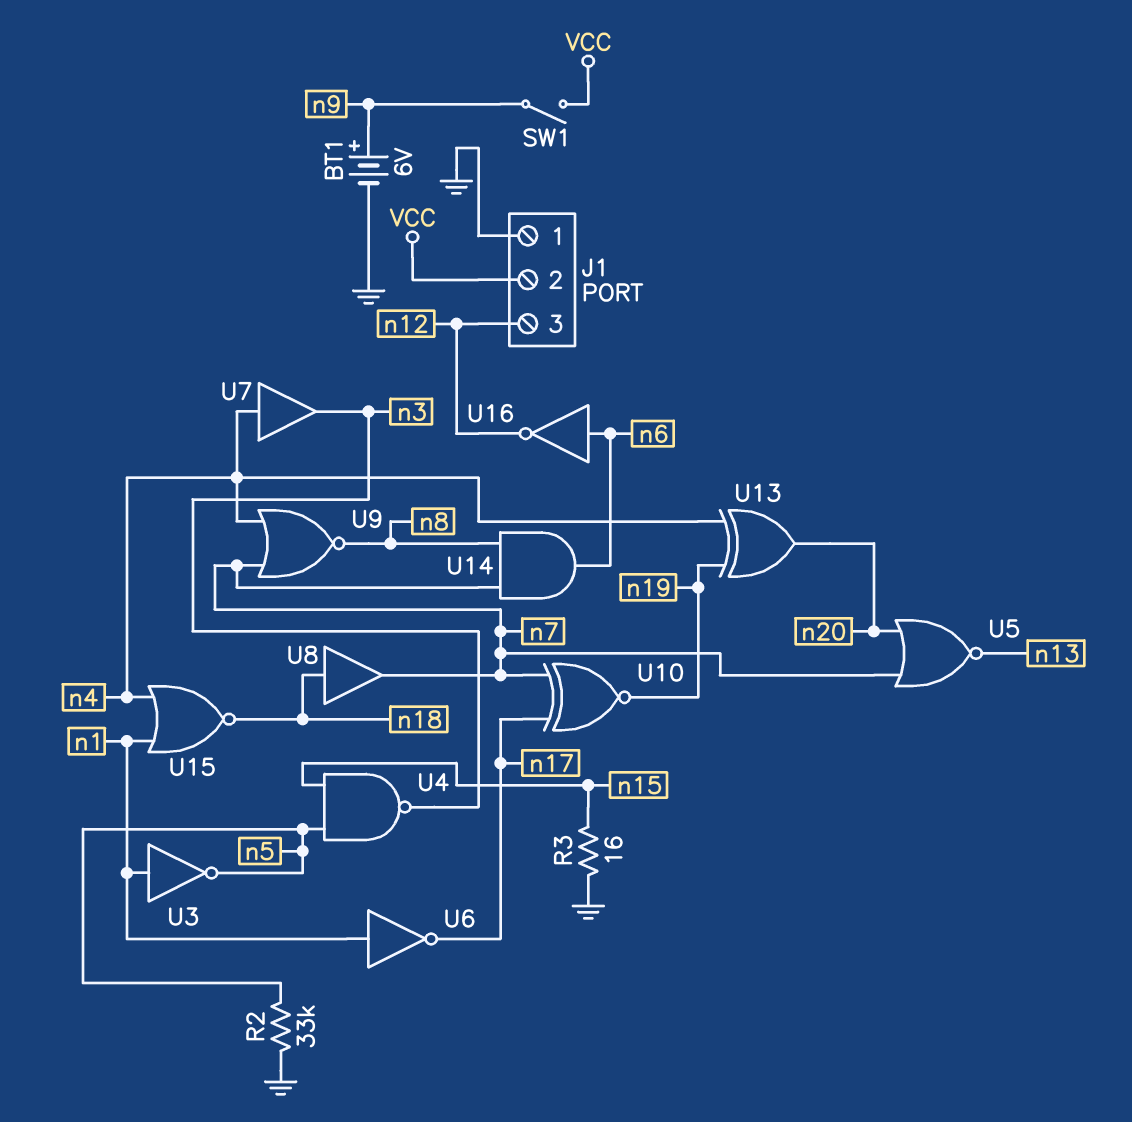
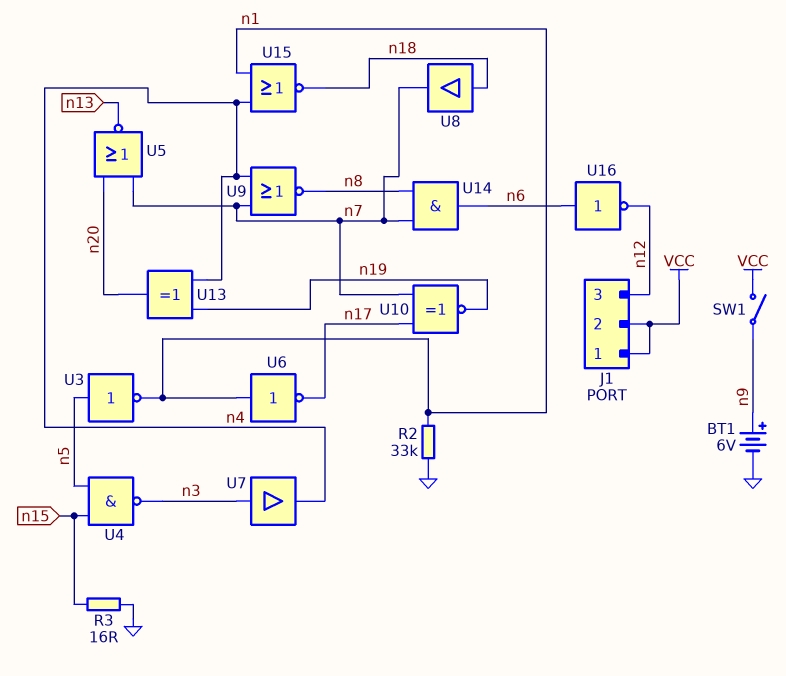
J1 pin 1: GND -> VCC
R2: 33k (GND, n5) -> 33k (GND, n1)
U3: NOT (in n1, out n5) -> NOT (in n5, out n1)
U7: buffer (in n4, out n3) -> buffer (in n3, out n4)

